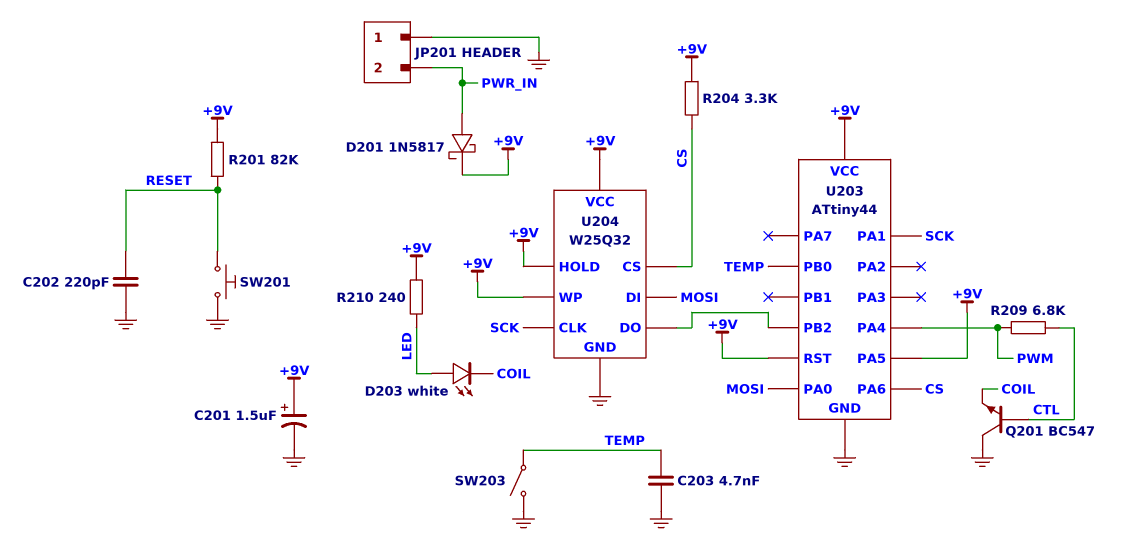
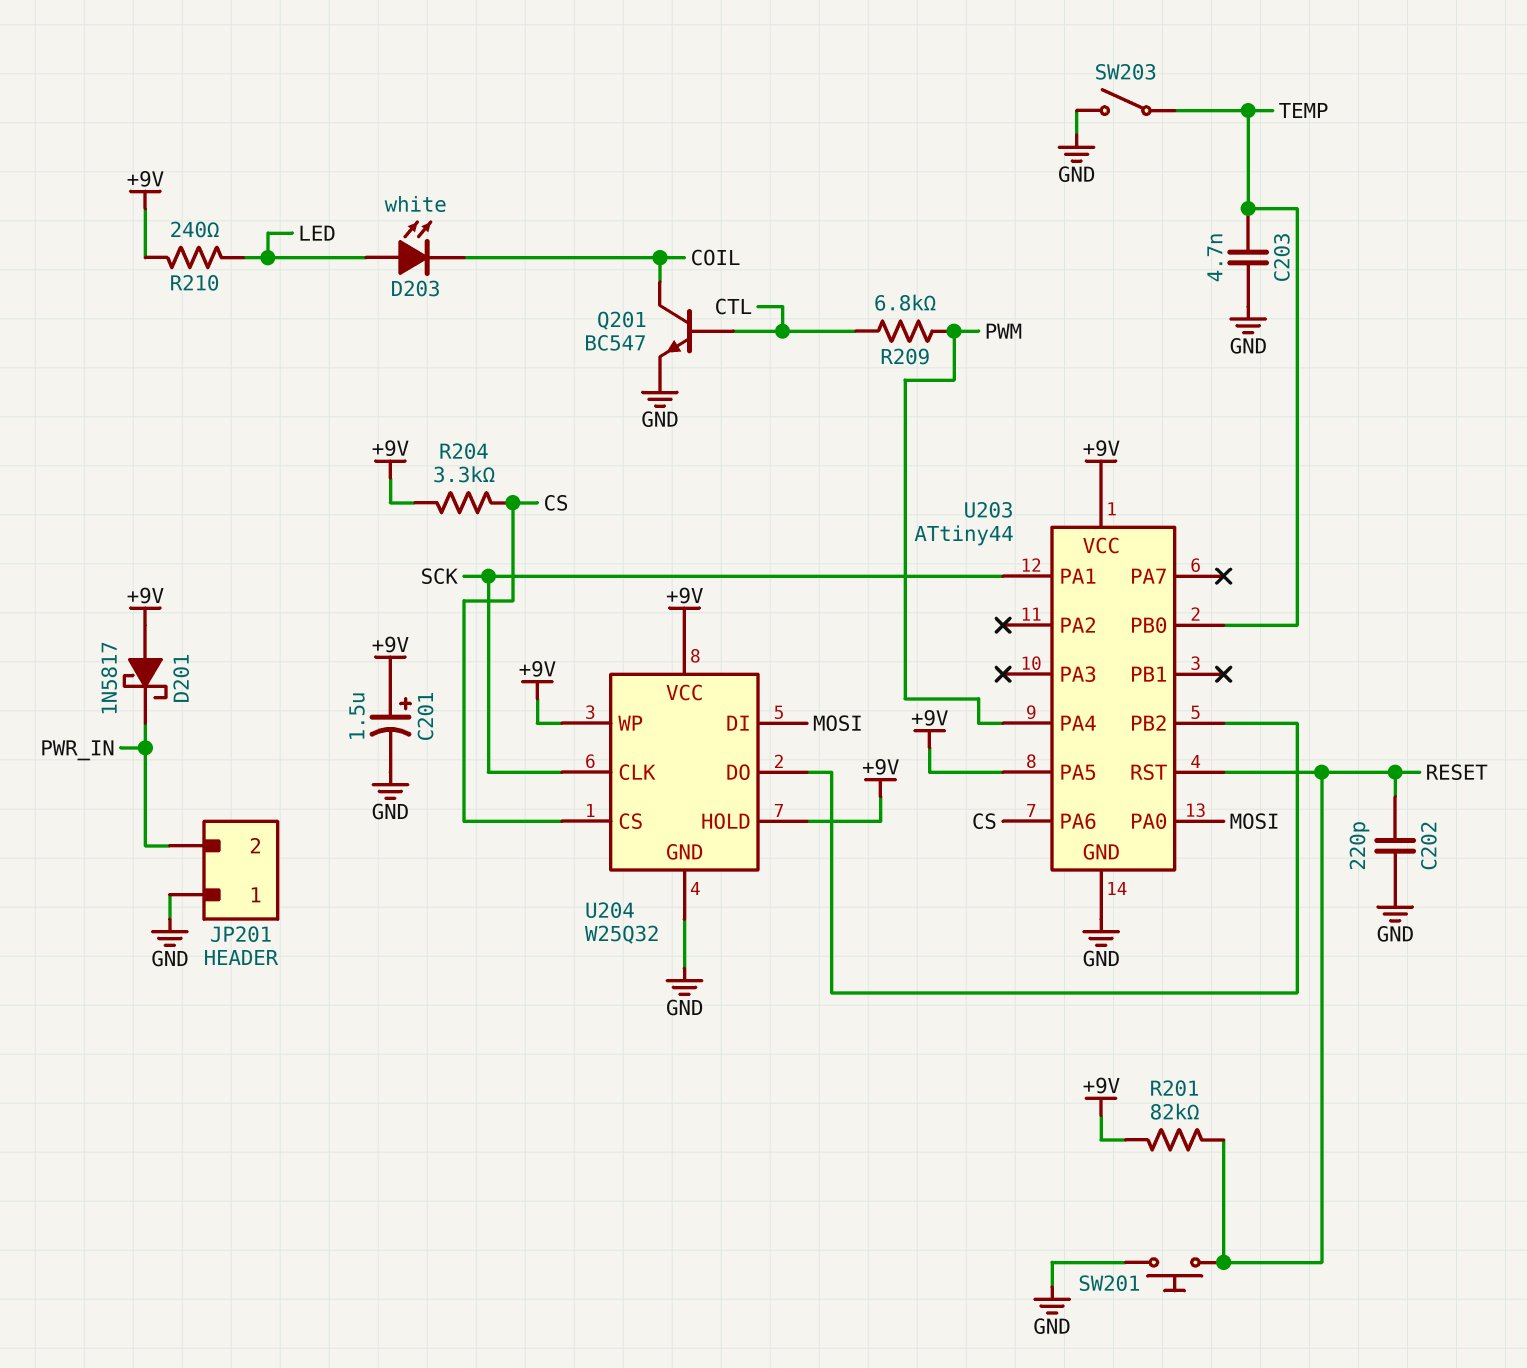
D201: schottky 1N5817 (A PWR_IN, K +9V) -> schottky 1N5817 (A +9V, K PWR_IN)
Q201: NPN BC547 (B CTL, C GND, E COIL) -> NPN BC547 (B CTL, C COIL, E GND)
U203 pin RST: +9V -> RESET

